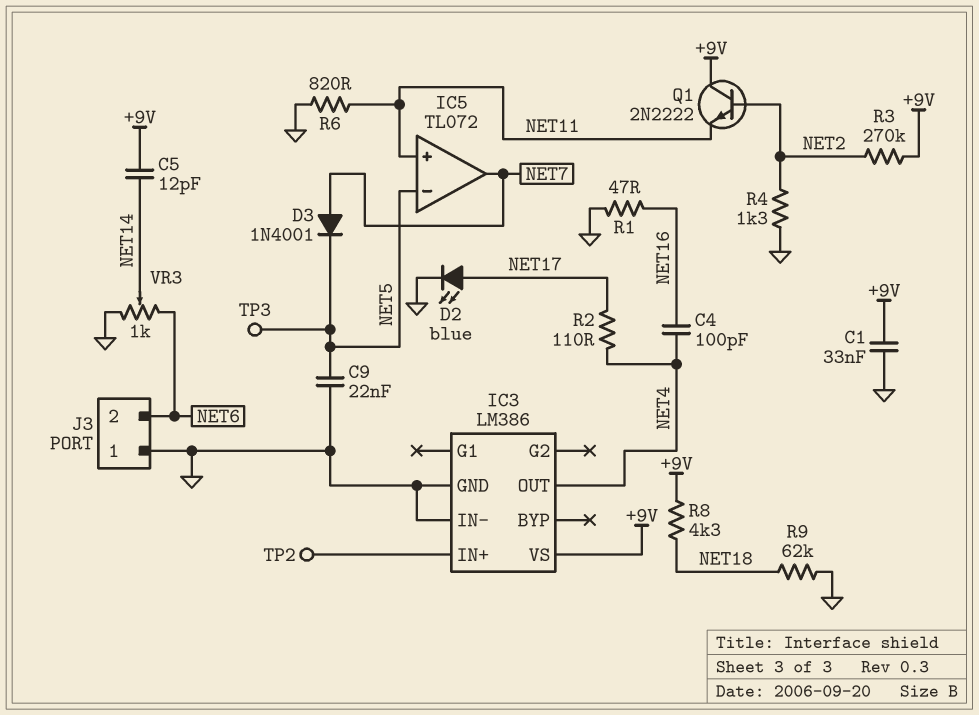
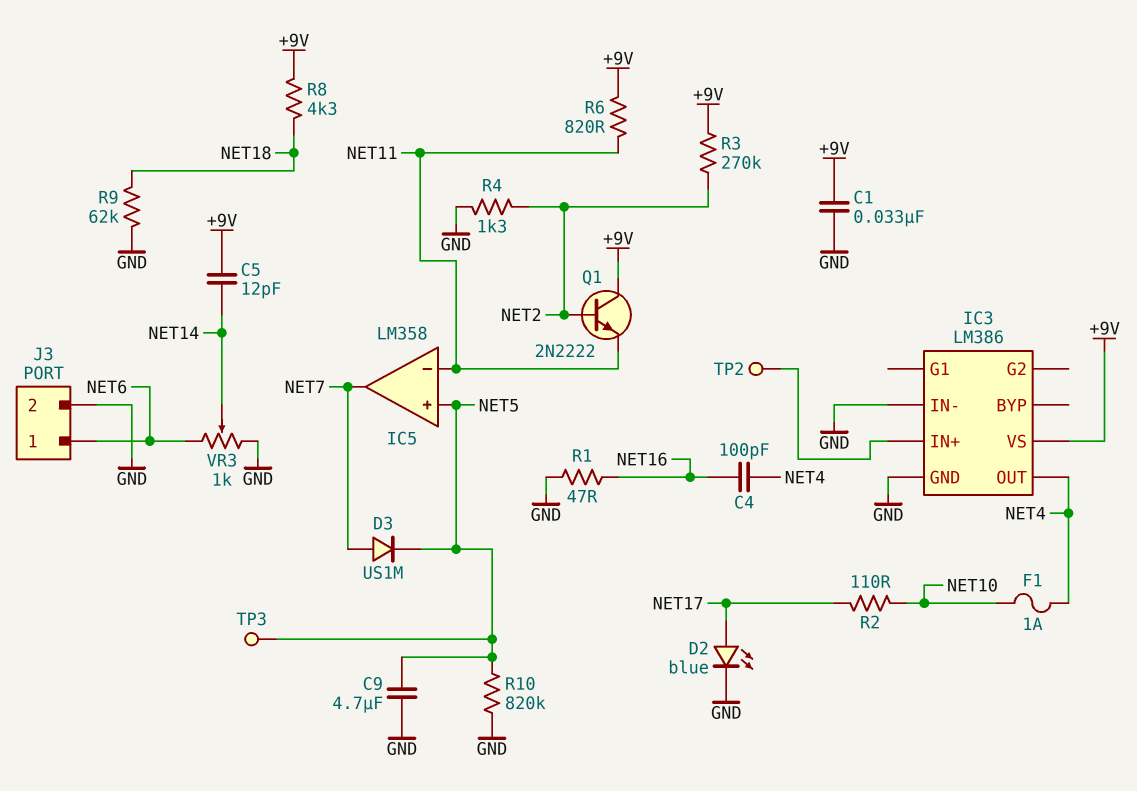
C9: 22nF (GND, NET5) -> 4.7uF (GND, NET5)
D3: diode 1N4001 (A NET7, K NET5) -> diode US1M (A NET7, K NET5)
F1: none -> 1A (NET4, NET10)
IC5: TL072 -> LM358
IC5 pin in+: NET11 -> NET5
IC5 pin in-: NET5 -> NET11
J3 pin 1: GND -> NET6
J3 pin 2: NET6 -> GND
R2: 110 (NET4, NET17) -> 110 (NET10, NET17)
R6: 820 (GND, NET11) -> 820 (+9V, NET11)
R10: none -> 820k (GND, NET5)

